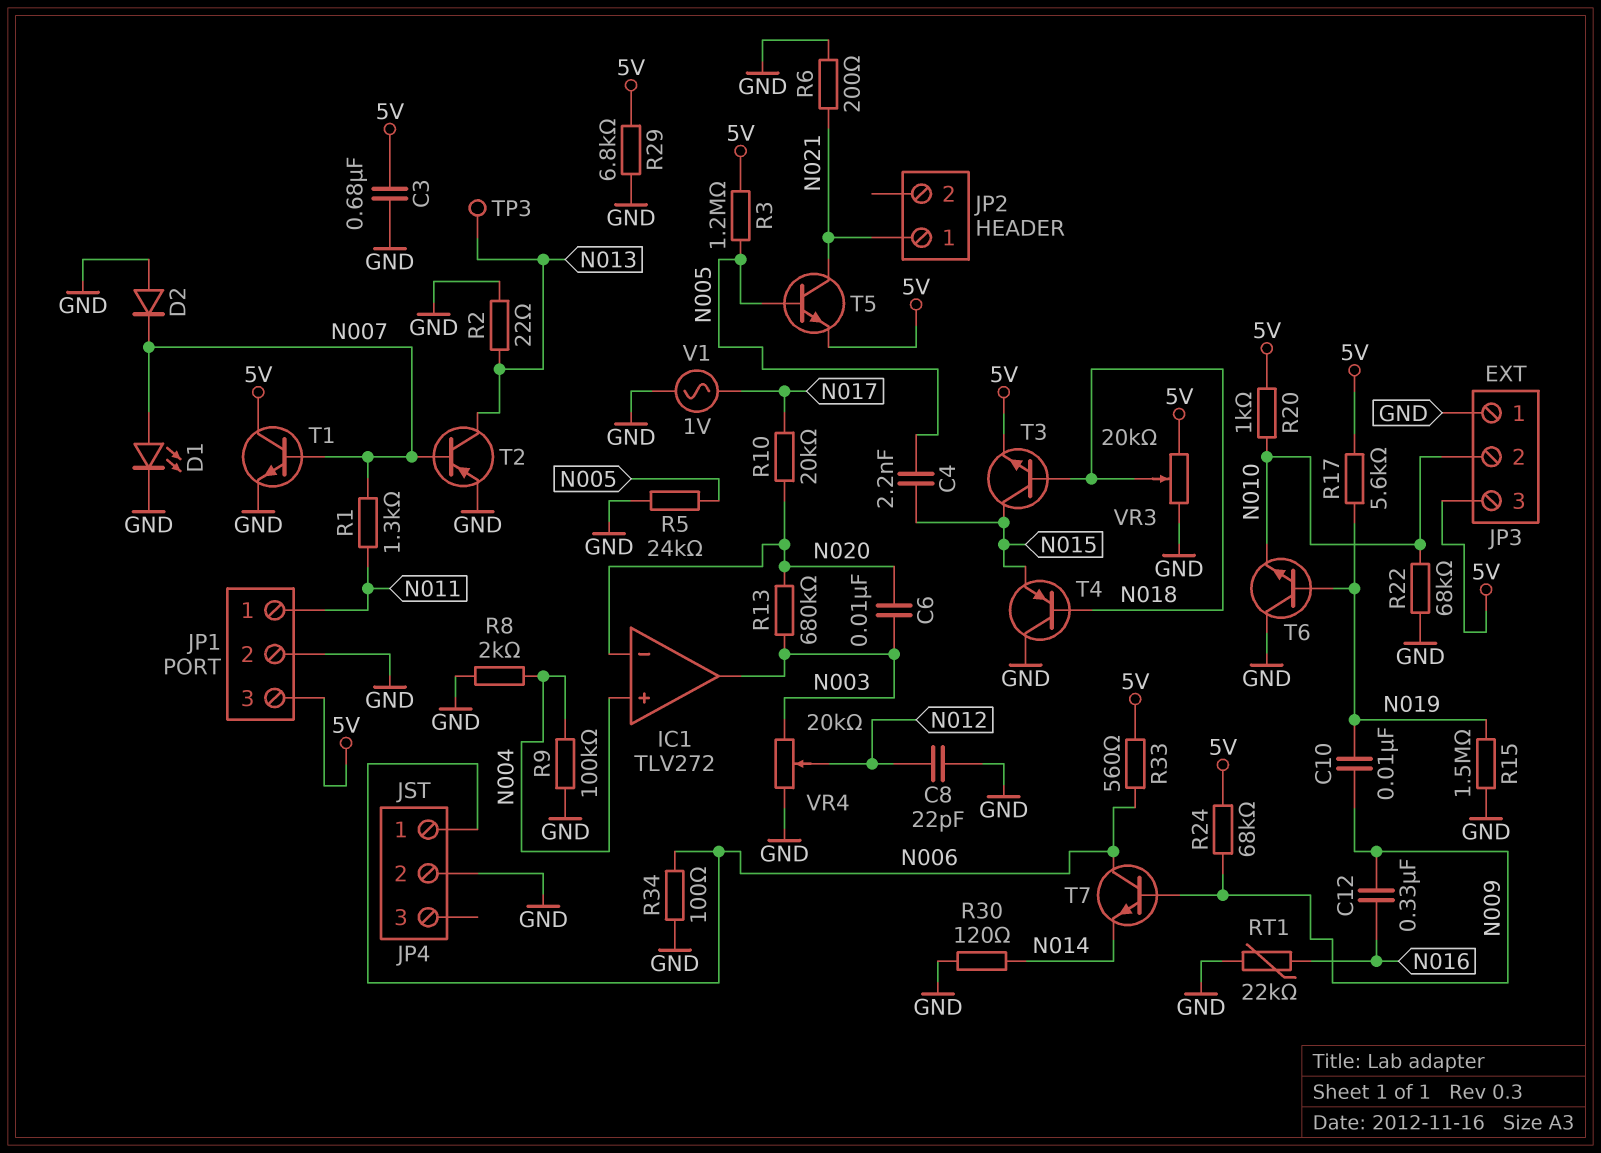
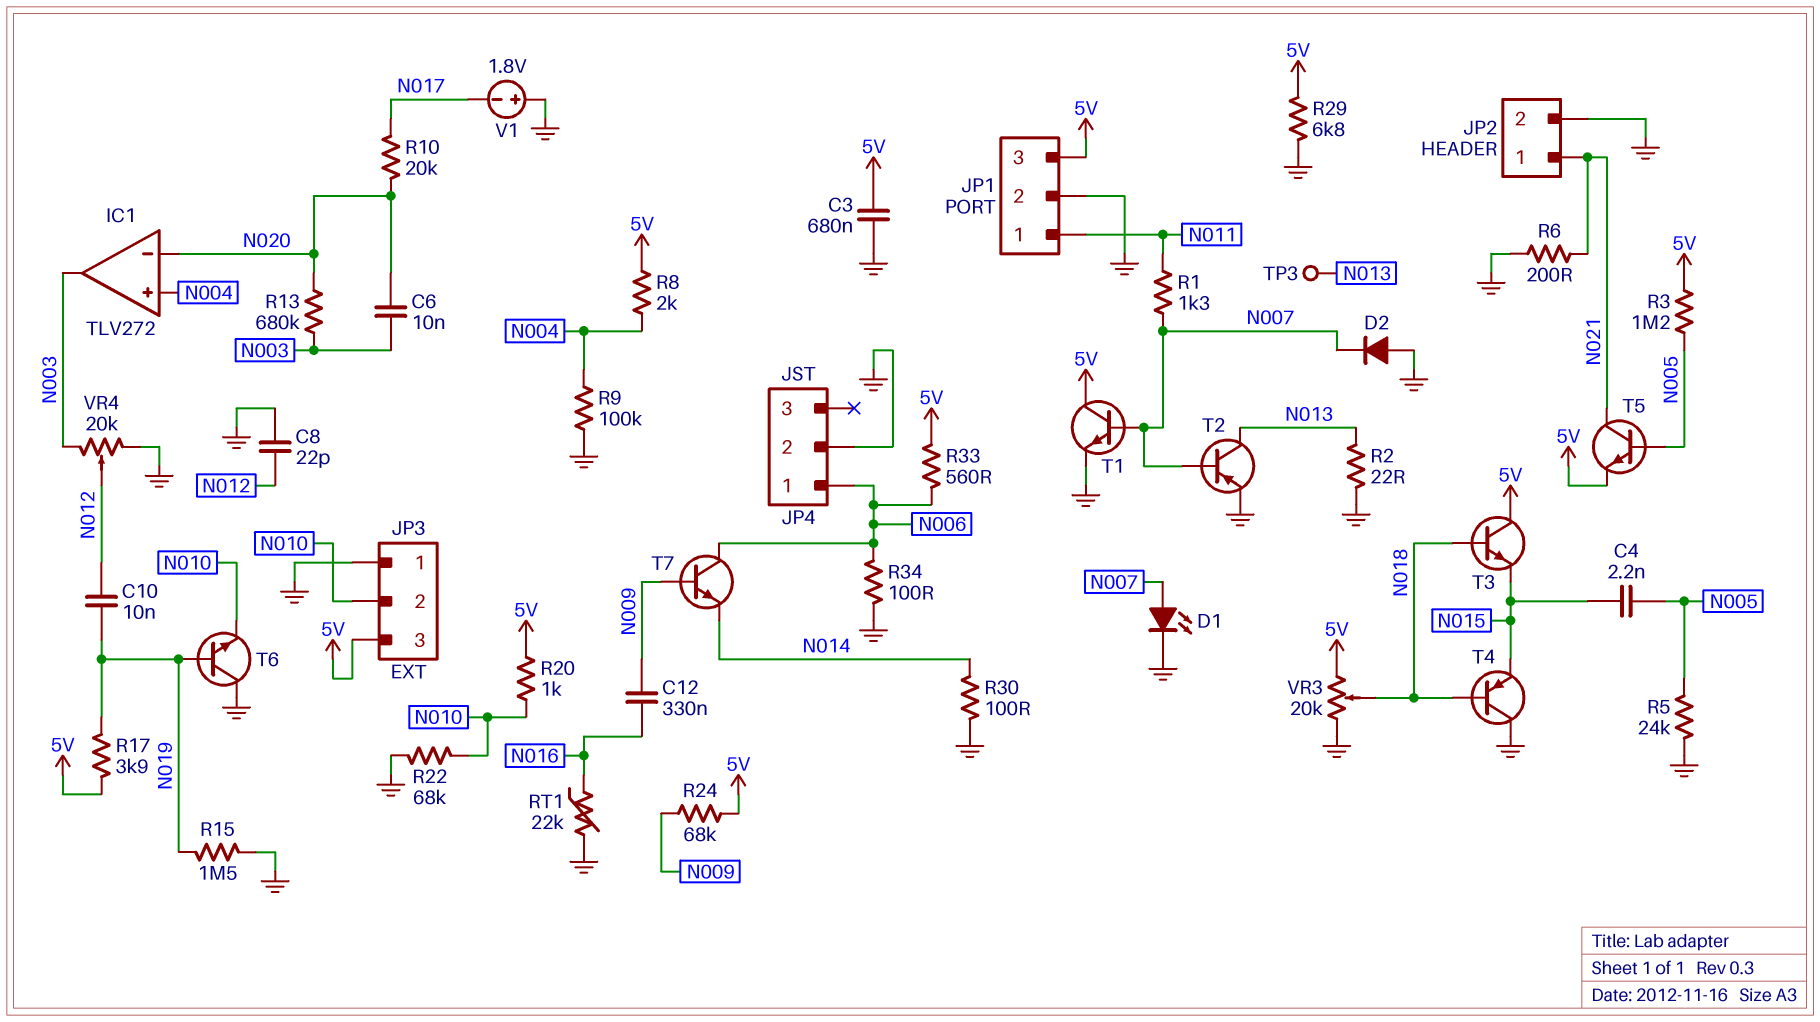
C10: 10nF (N009, N019) -> 10nF (N012, N019)
JP2 pin 2: none -> GND
R8: 2k (GND, N004) -> 2k (5V, N004)
R17: 5.6k (5V, N019) -> 3.9k (5V, N019)
R30: 120 (GND, N014) -> 100 (GND, N014)
T3: NPN (B N018, C N015, E 5V) -> NPN (B N018, C 5V, E N015)
V1: AC 1V (GND, N017) -> 1.8V (plus GND, minus N017)

